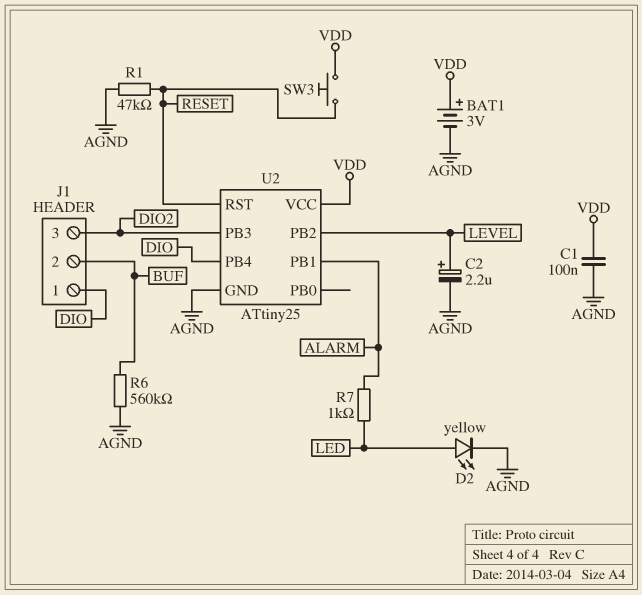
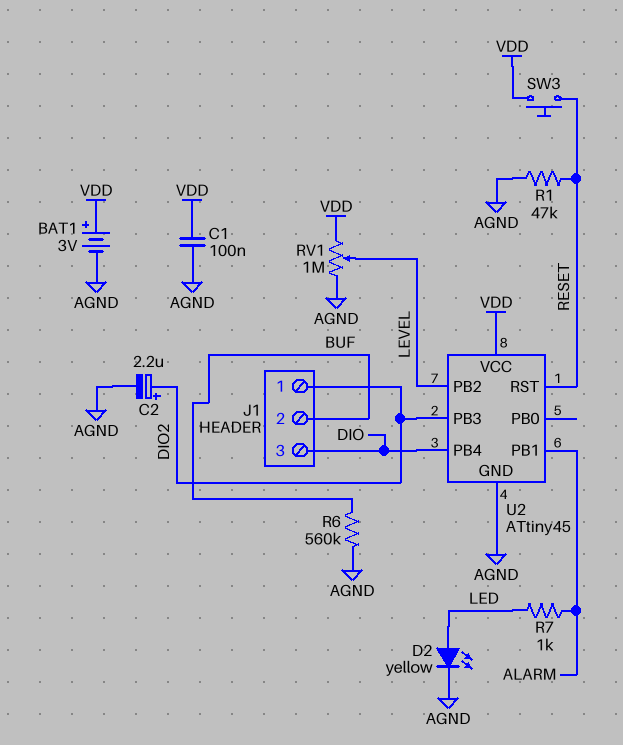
C2: 2.2uF (plus LEVEL, minus AGND) -> 2.2uF (plus DIO2, minus AGND)
J1 pin 1: DIO -> DIO2
J1 pin 3: DIO2 -> DIO
RV1: none -> 1M (AGND, VDD, wiper LEVEL)
U2: ATtiny25 -> ATtiny45

